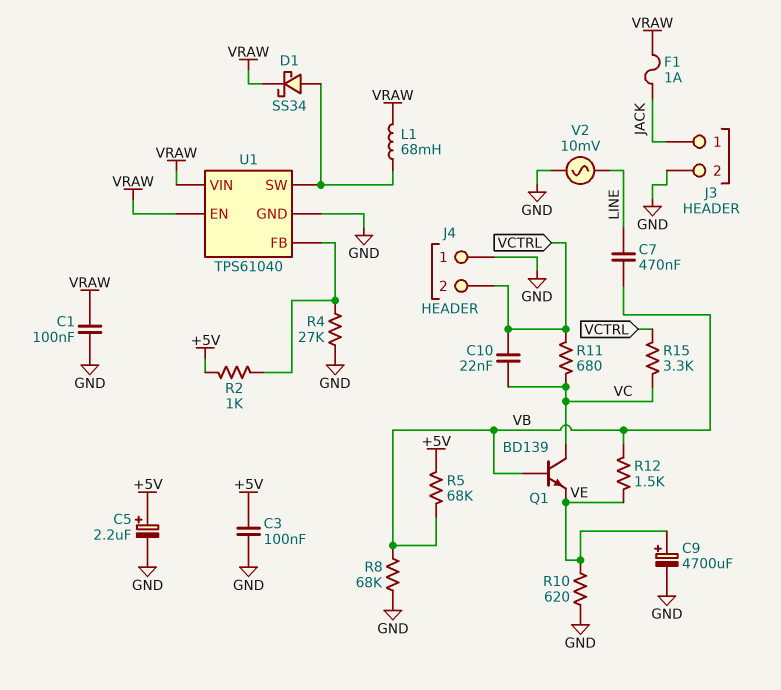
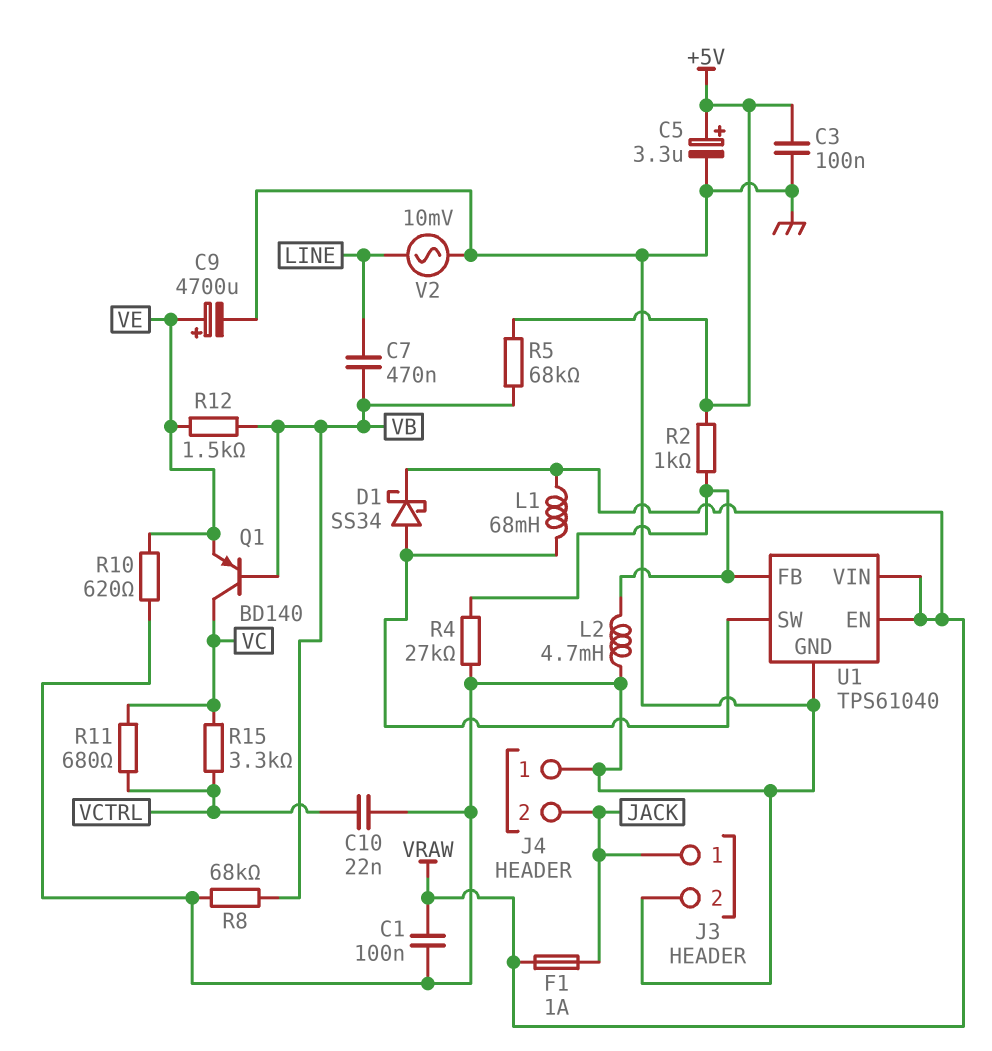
C5: 2.2uF (plus +5V, minus GND) -> 3.3uF (plus +5V, minus GND)
C10: 22nF (VC, VCTRL) -> 22nF (GND, VCTRL)
J4 pin 2: VCTRL -> JACK
L2: none -> 4.7mH (GND, U1/FB)
Q1: NPN BD139 (B VB, C VC, E VE) -> PNP BD140 (B VB, C VC, E VE)

